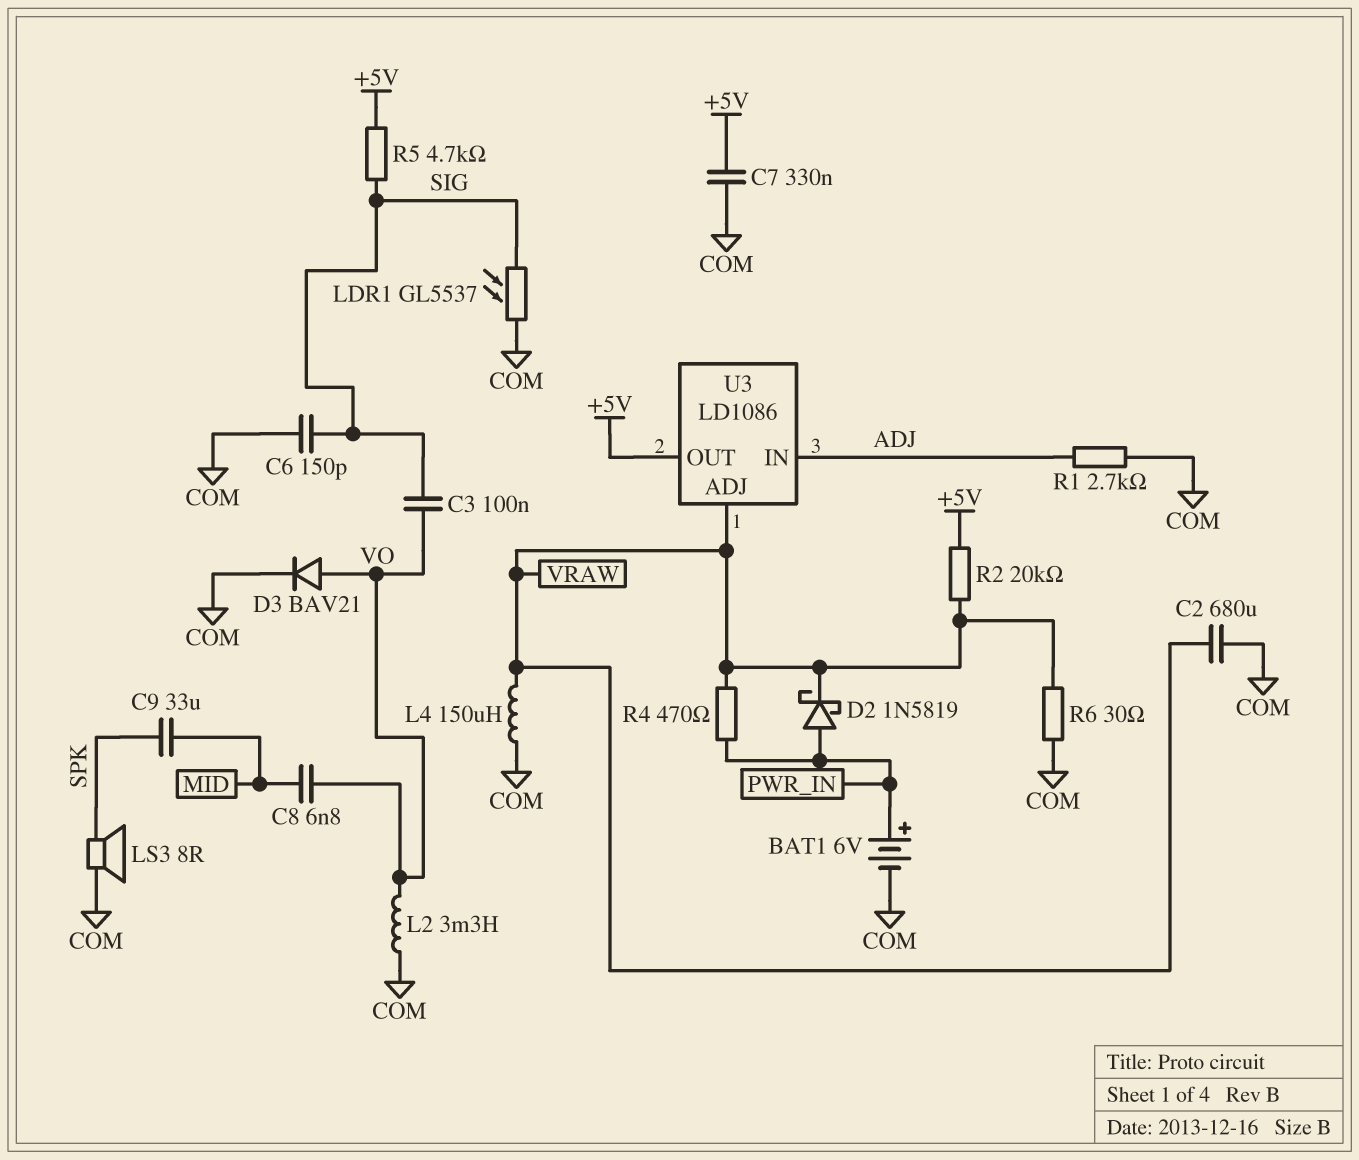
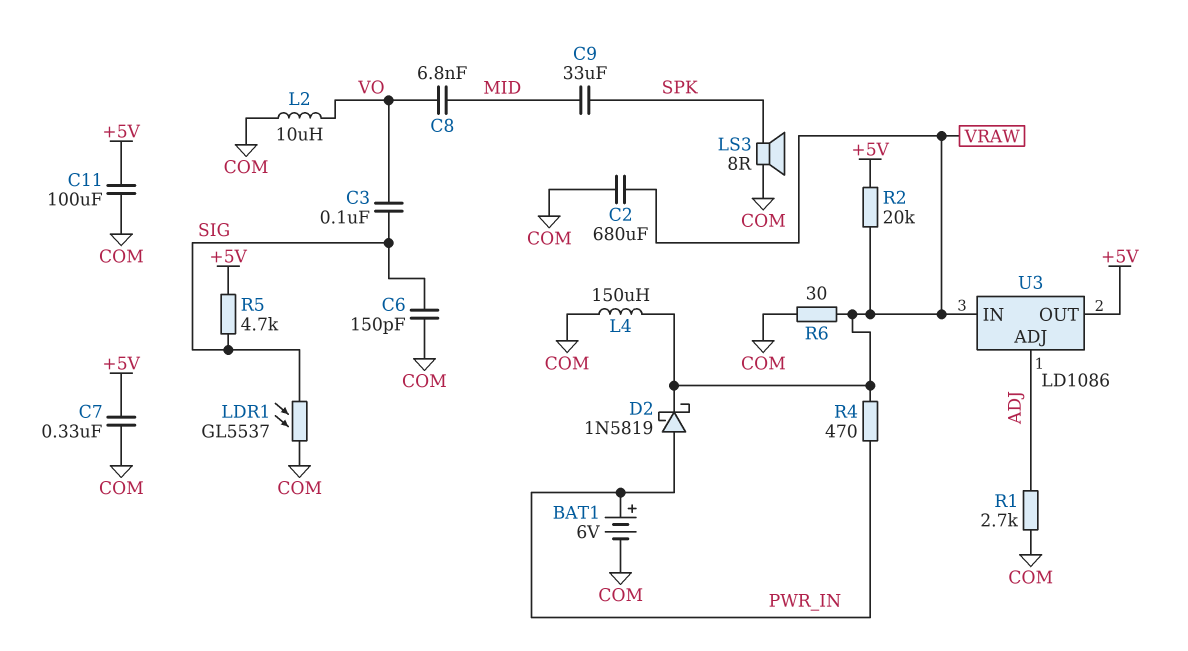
C11: none -> 100uF (+5V, COM)
D3: diode BAV21 (A VO, K COM) -> none
L2: 3.3mH (COM, VO) -> 10uH (COM, VO)
U3 pin ADJ: VRAW -> ADJ
U3 pin IN: ADJ -> VRAW

